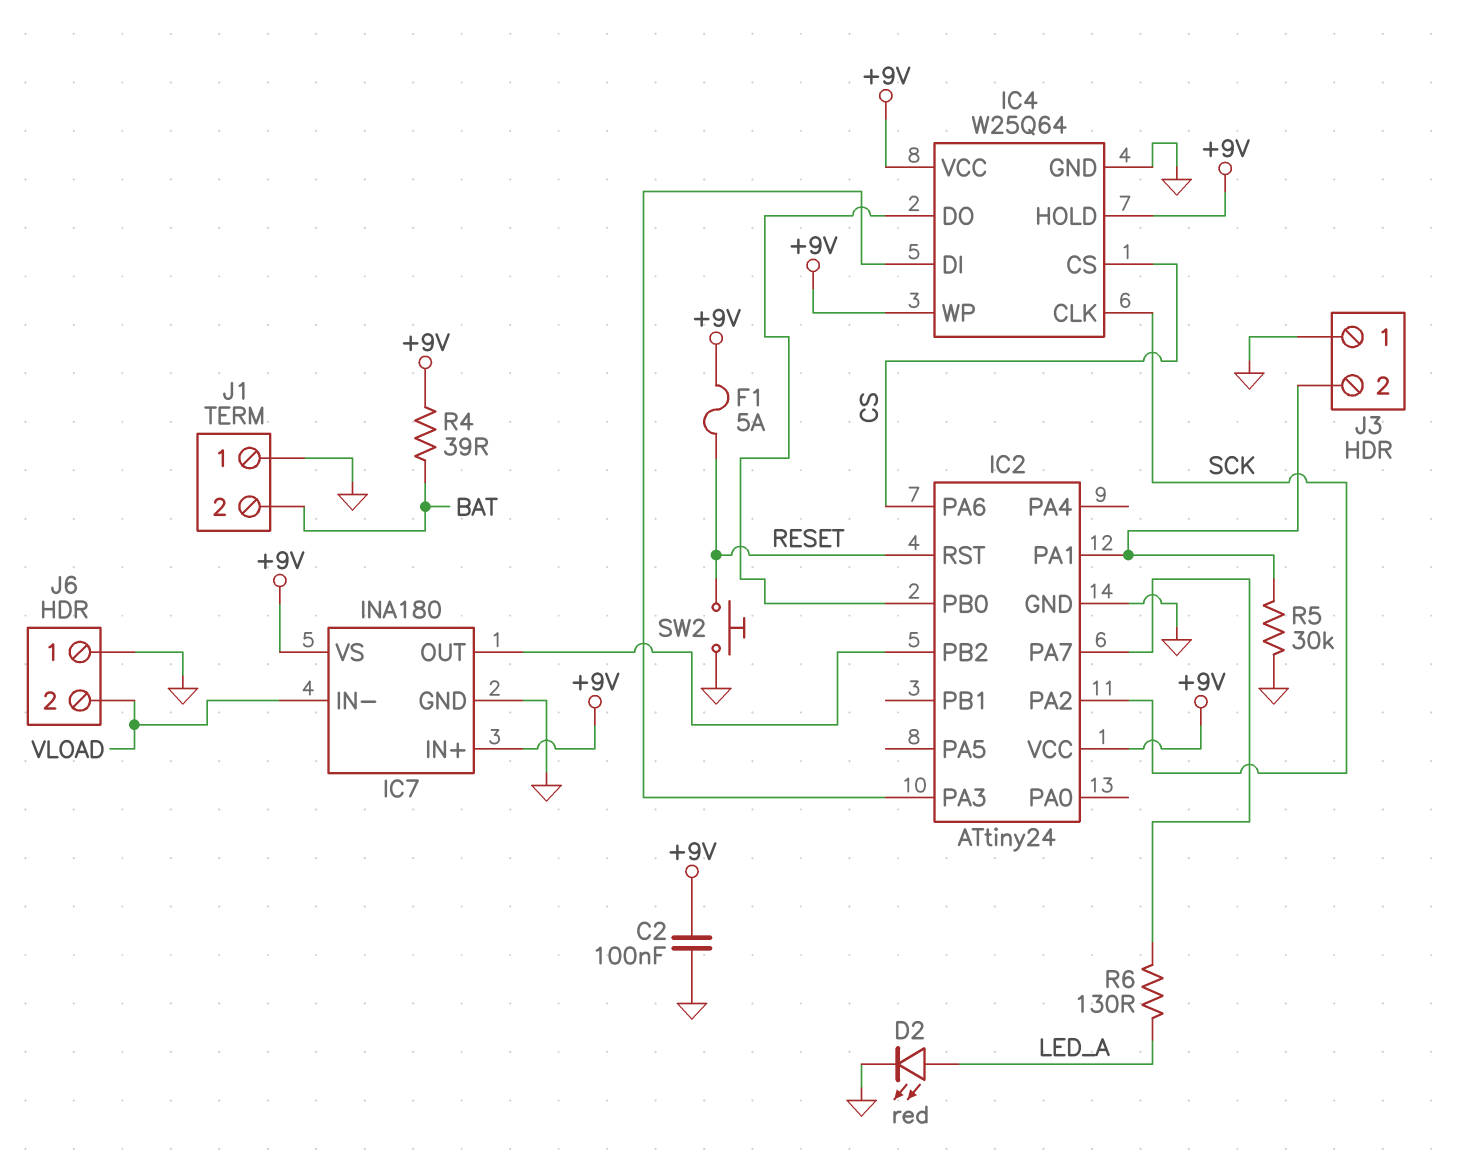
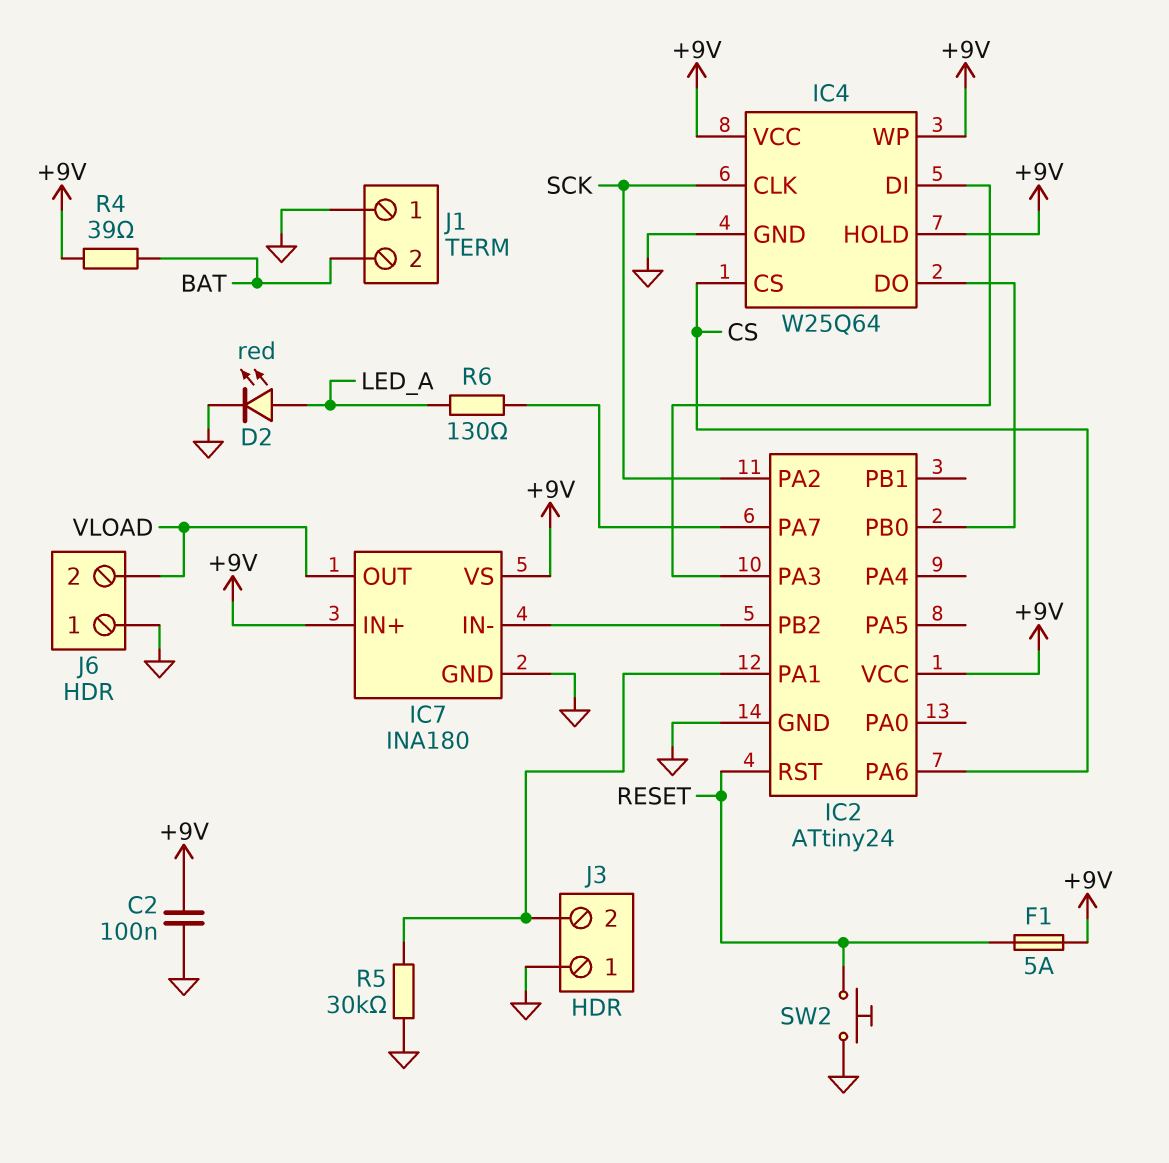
IC7 pin IN-: VLOAD -> IC2/PB2
IC7 pin OUT: IC2/PB2 -> VLOAD

